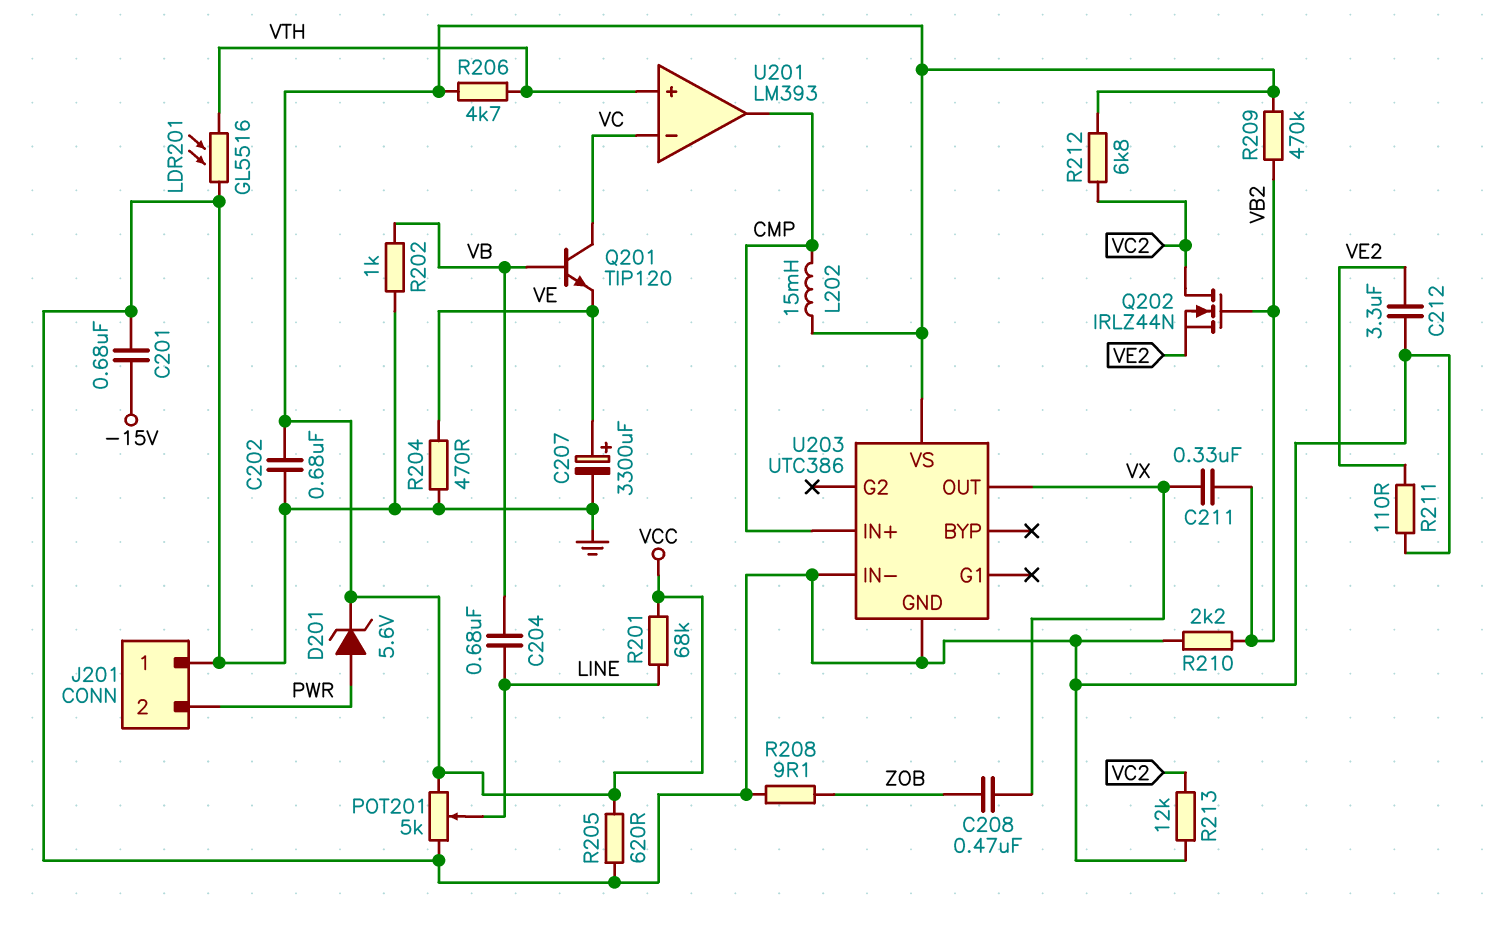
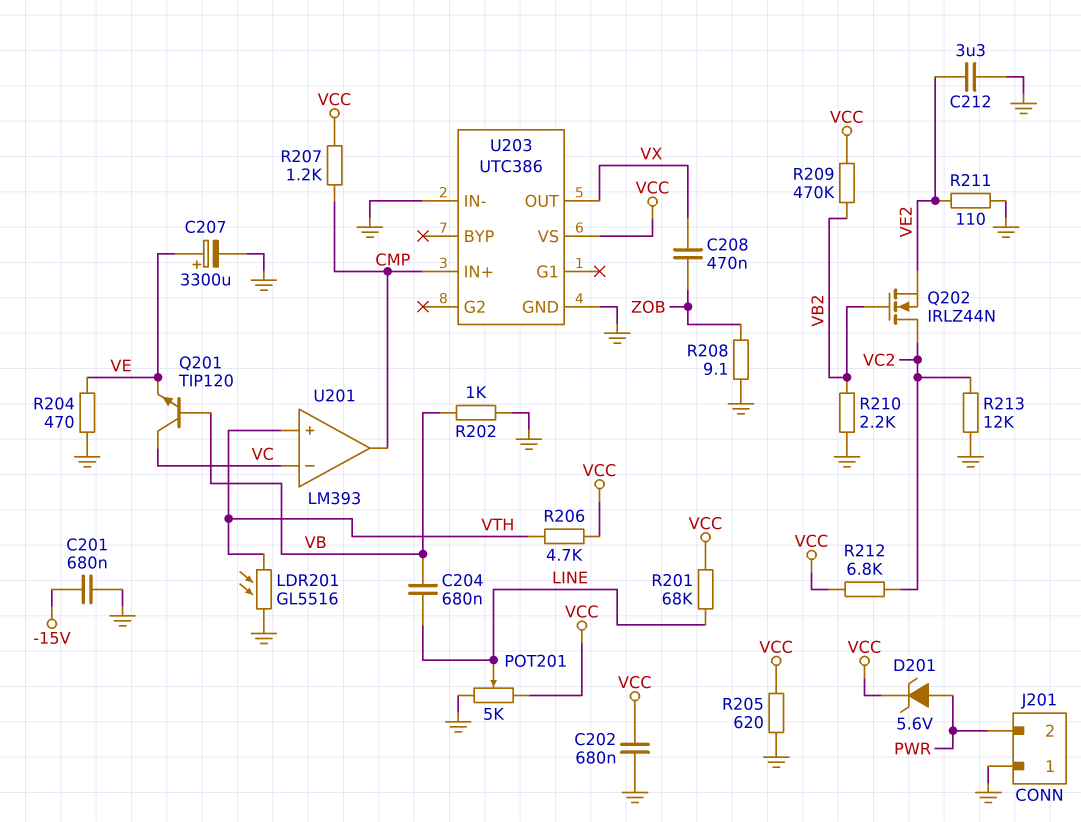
C211: 330nF (VB2, VX) -> none
L202: 15mH (CMP, VCC) -> none
R207: none -> 1.2k (CMP, VCC)

